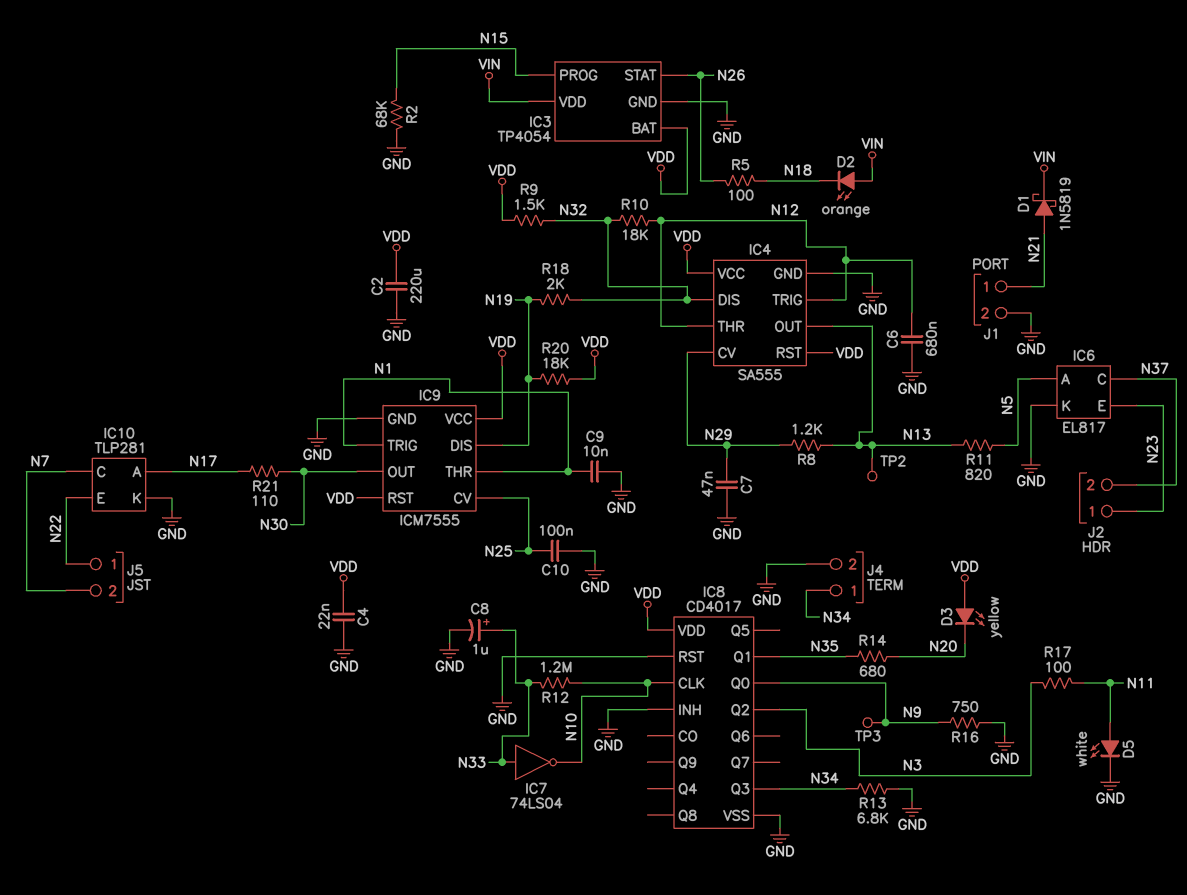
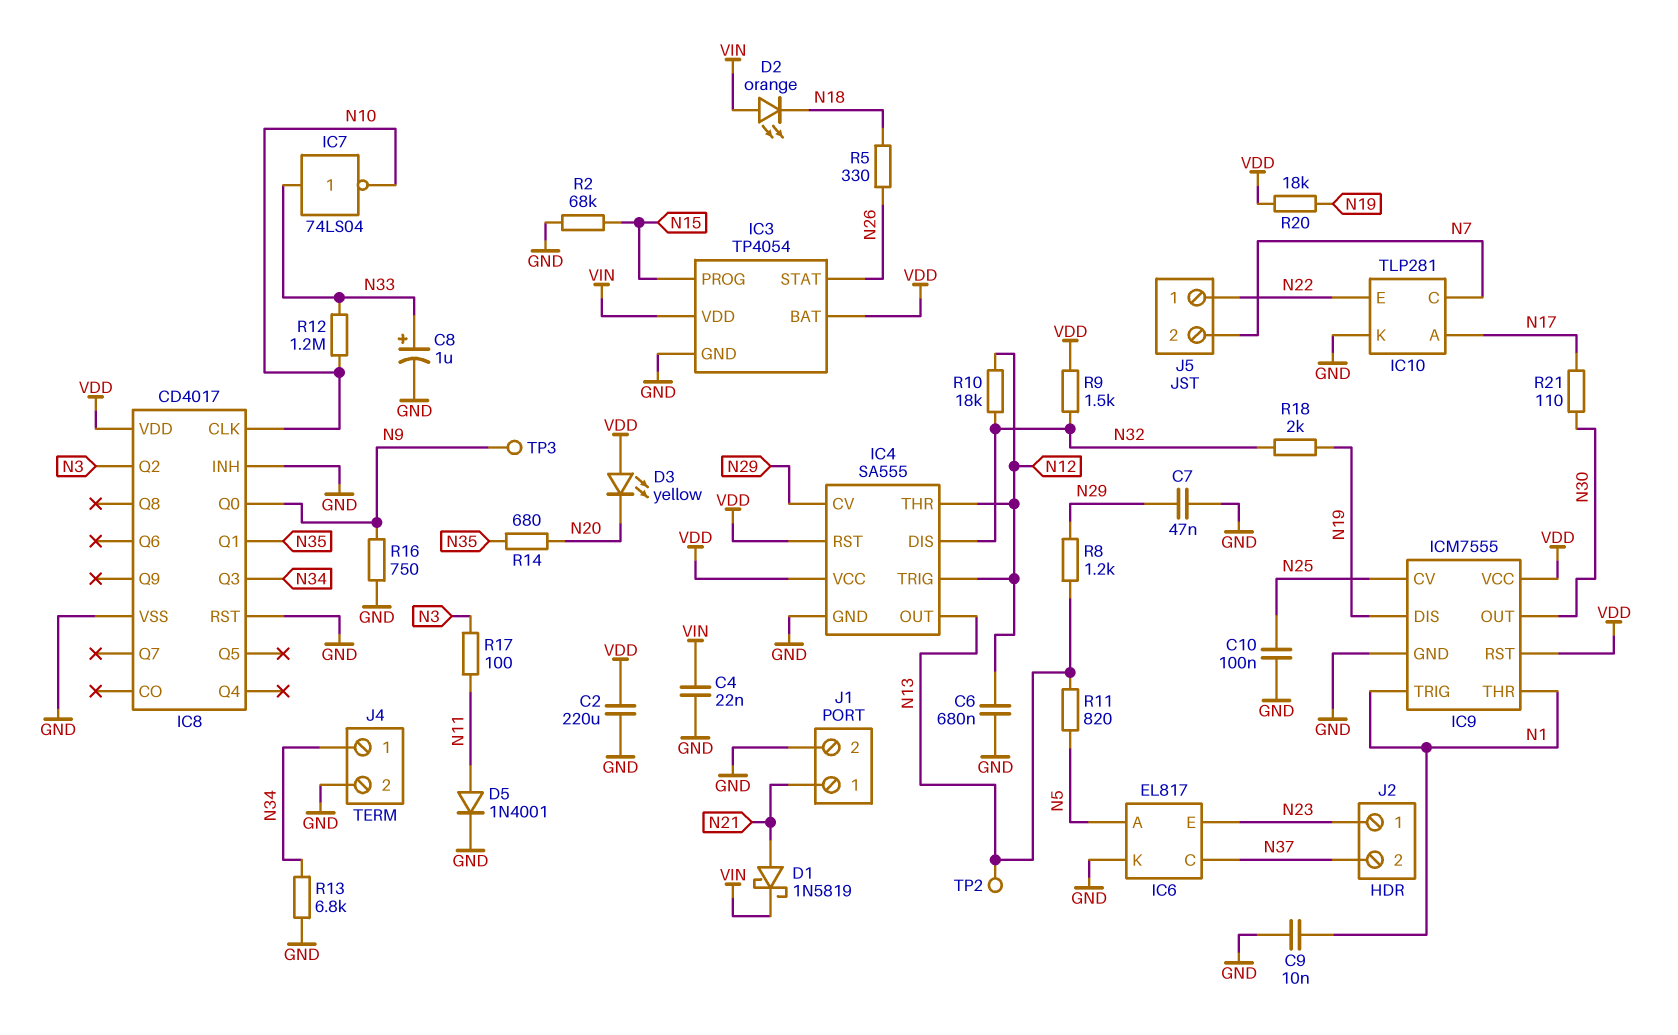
C4: 22nF (GND, VDD) -> 22nF (GND, VIN)
D5: LED white (A N11, K GND) -> diode 1N4001 (A N11, K GND)
R5: 100 (N18, N26) -> 330 (N18, N26)

